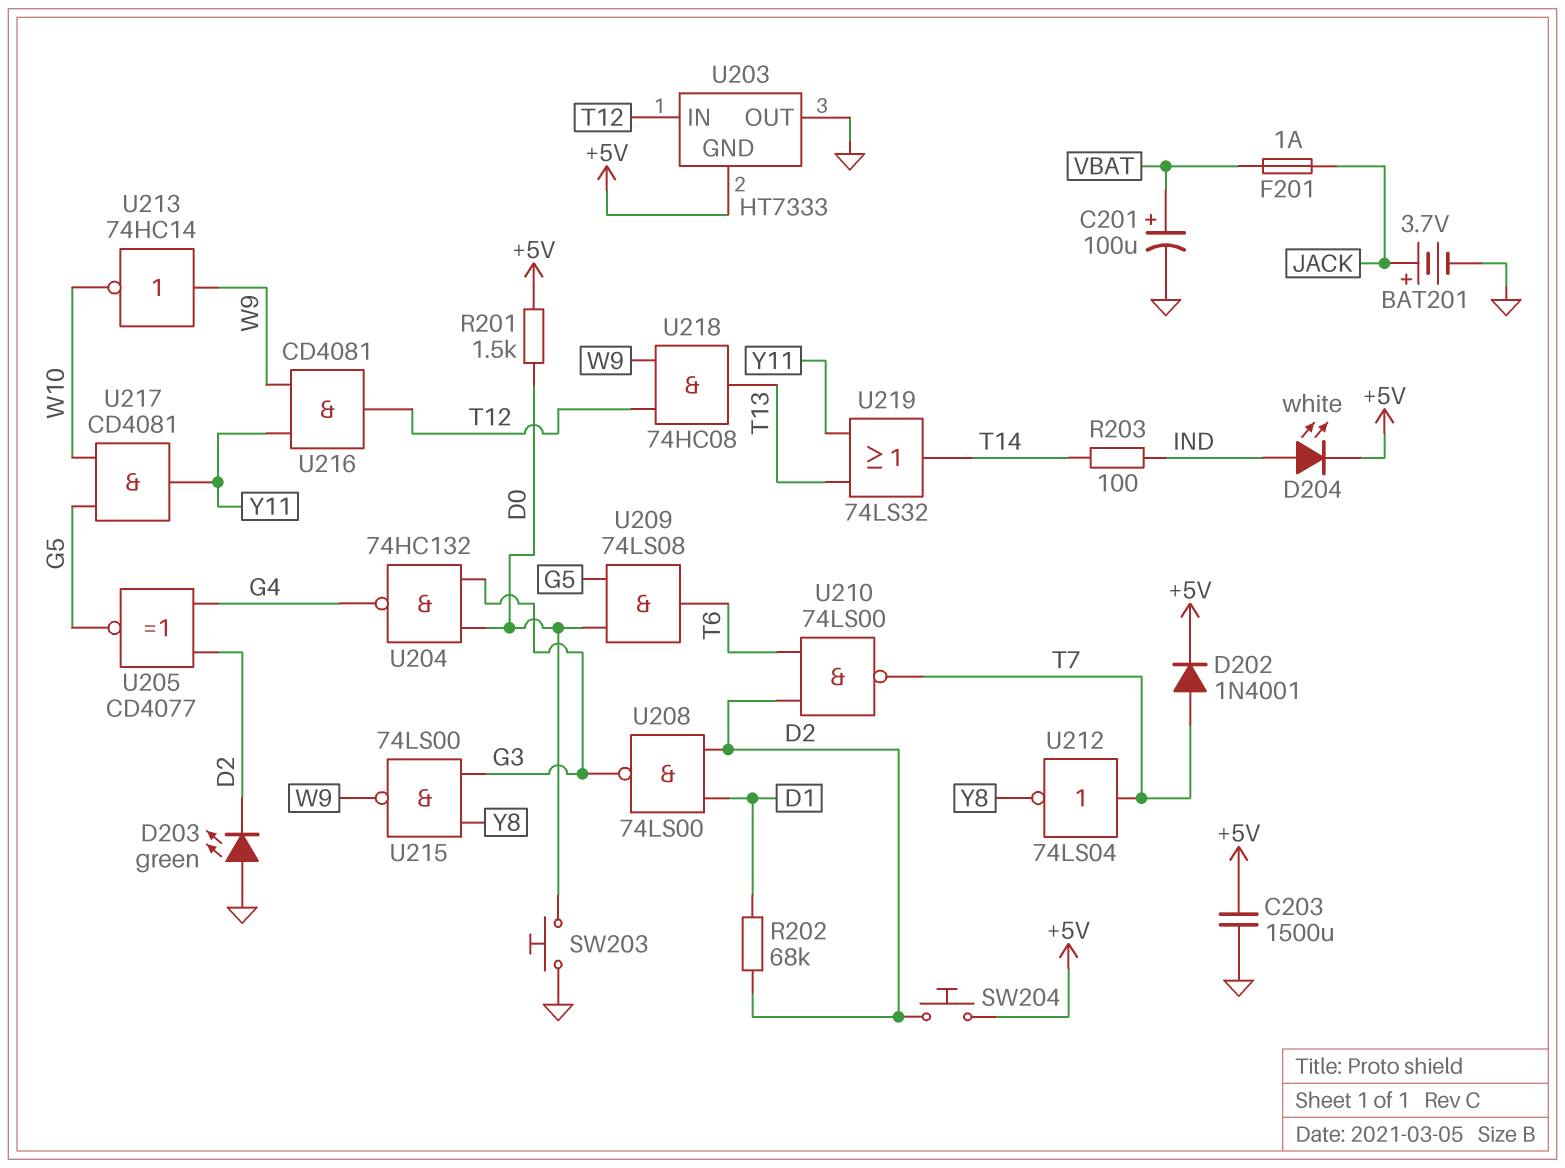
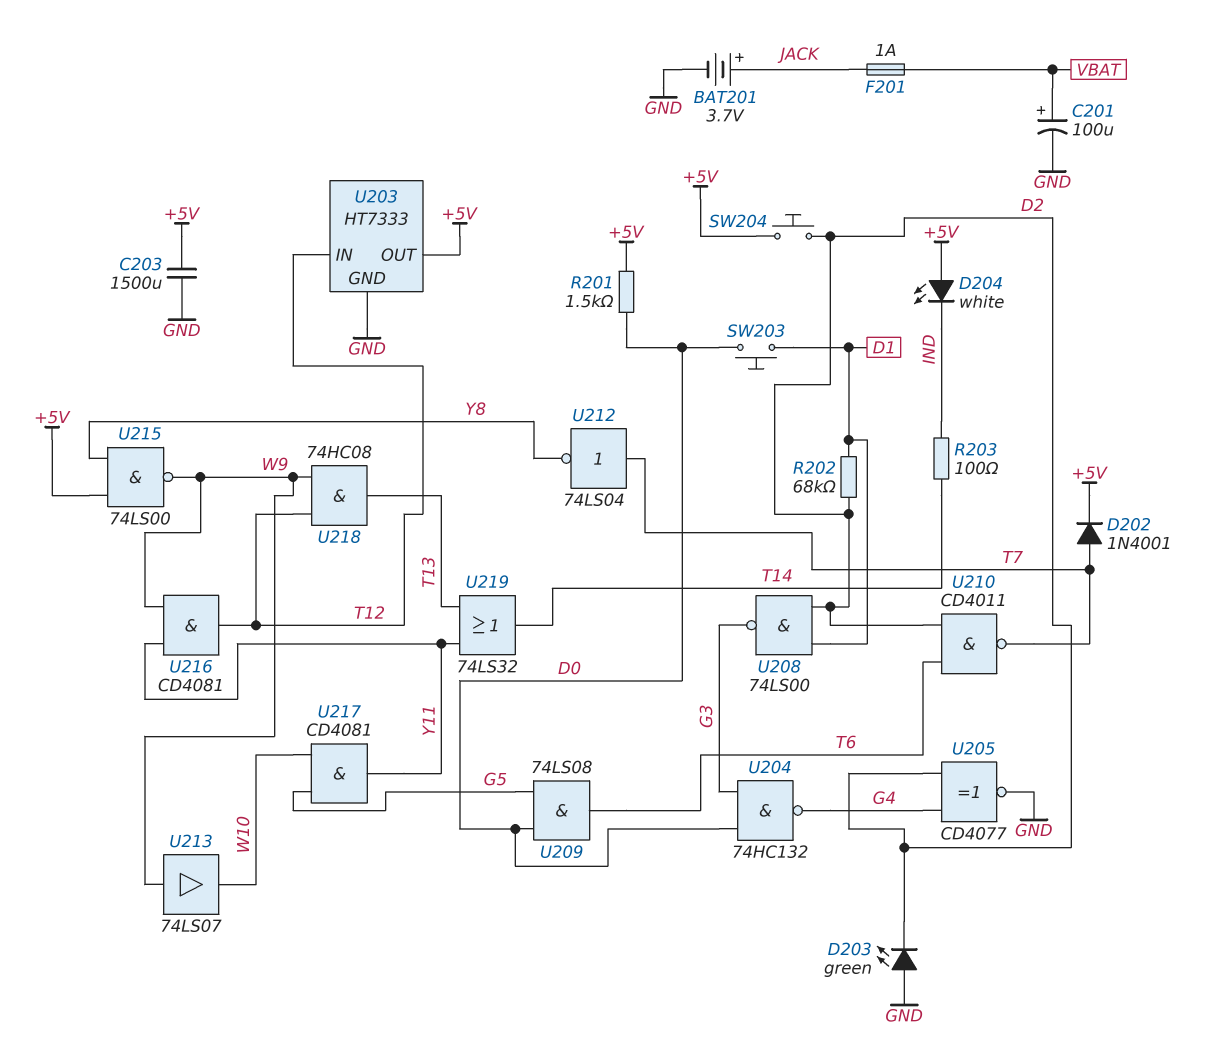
D204: LED white (A IND, K +5V) -> LED white (A +5V, K IND)
SW203: button (D0, GND) -> button (D0, D1)
U203 pin GND: +5V -> GND
U203 pin OUT: GND -> +5V
U205: XNOR CD4077 (in D2, in G4, out G5) -> XNOR CD4077 (in D2, in G4, out GND)
U210: NAND 74LS00 (in D2, in T6, out T7) -> NAND CD4011 (in D2, in T6, out T7)
U213: NOT 74HC14 (in W9, out W10) -> buffer 74LS07 (in W9, out W10)
U215: NAND 74LS00 (in G3, in Y8, out W9) -> NAND 74LS00 (in +5V, in Y8, out W9)

